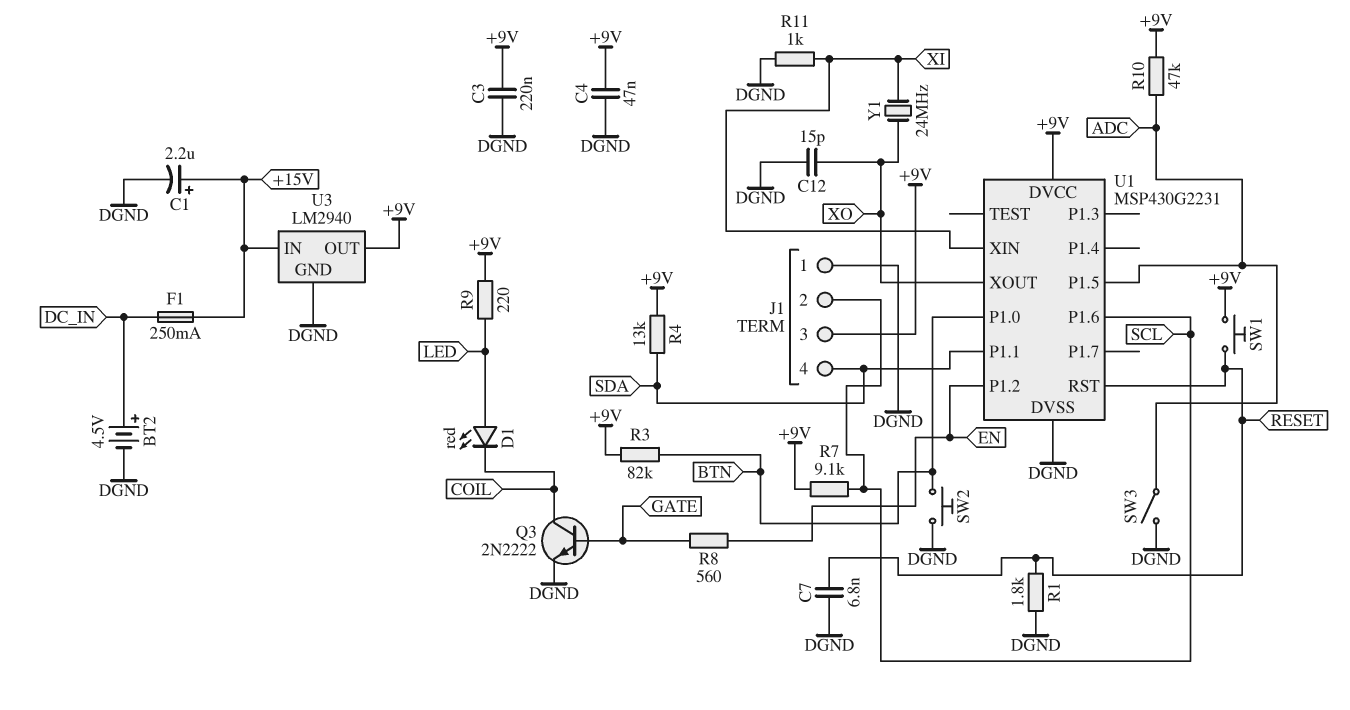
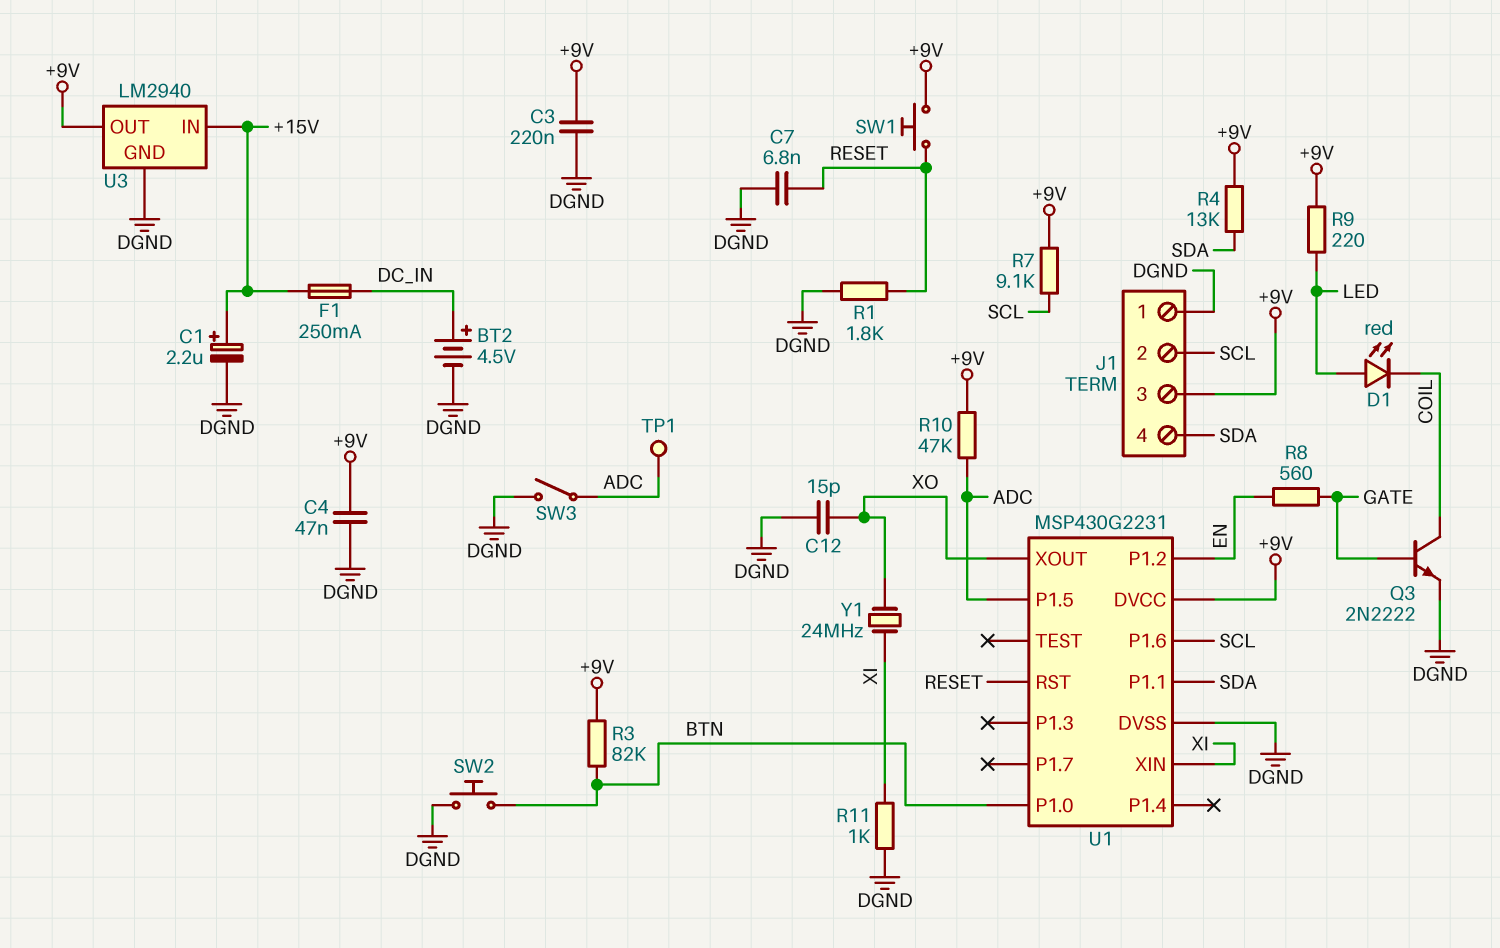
TP1: none -> test point (ADC)

